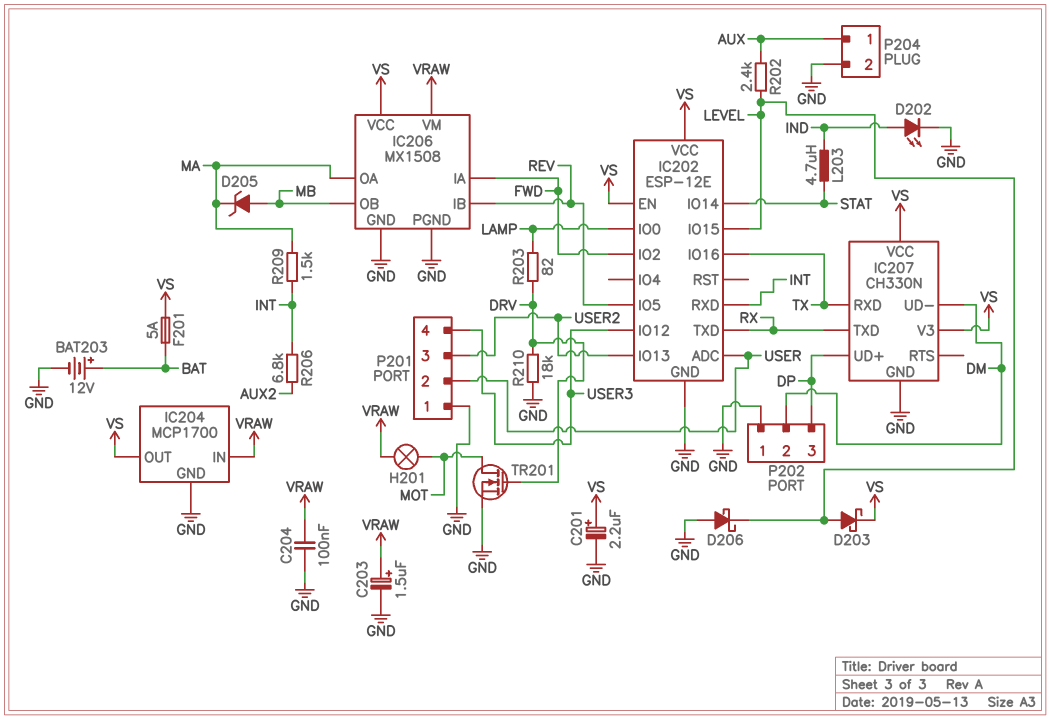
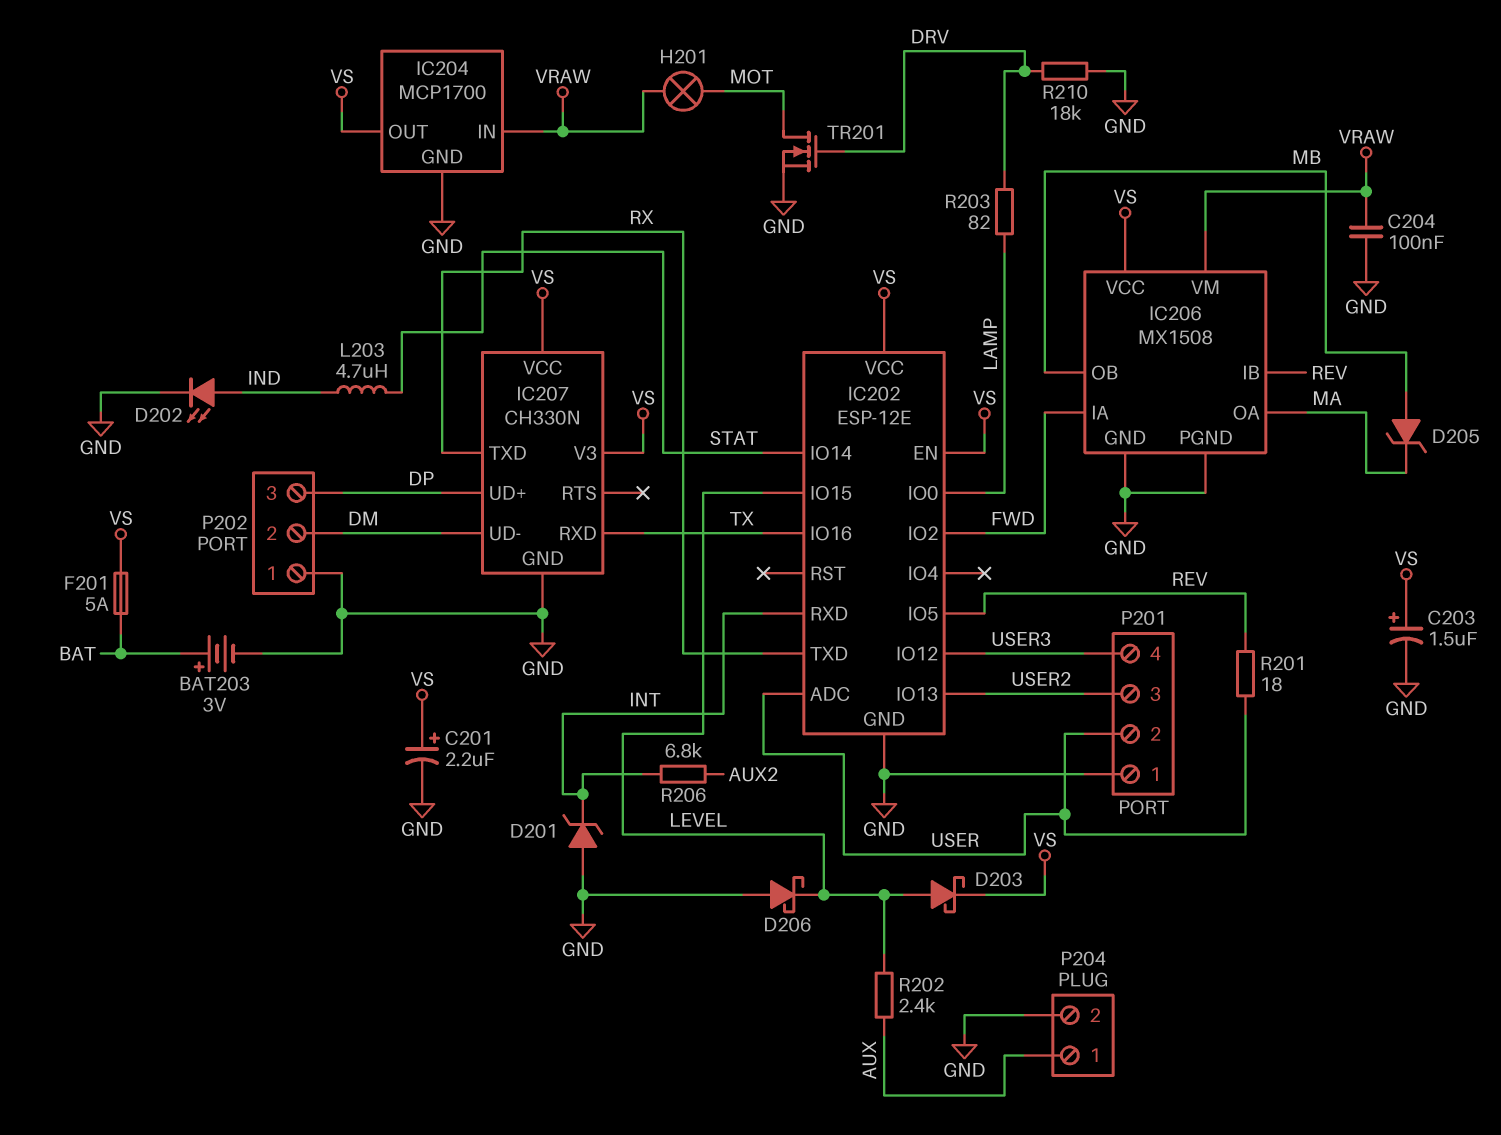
BAT203: 12V (plus BAT, minus GND) -> 3V (plus BAT, minus GND)
C203: 1.5uF (plus VRAW, minus GND) -> 1.5uF (plus VS, minus GND)
D201: none -> zener (A GND, K INT)
R201: none -> 18 (REV, USER)
R209: 1.5k (INT, MA) -> none

